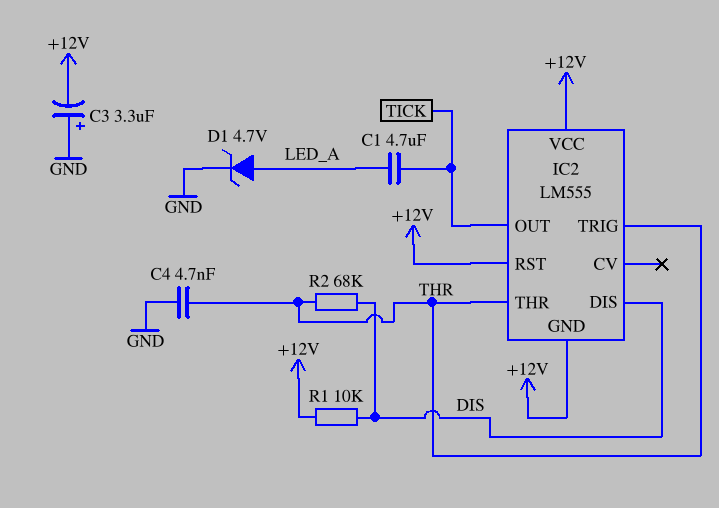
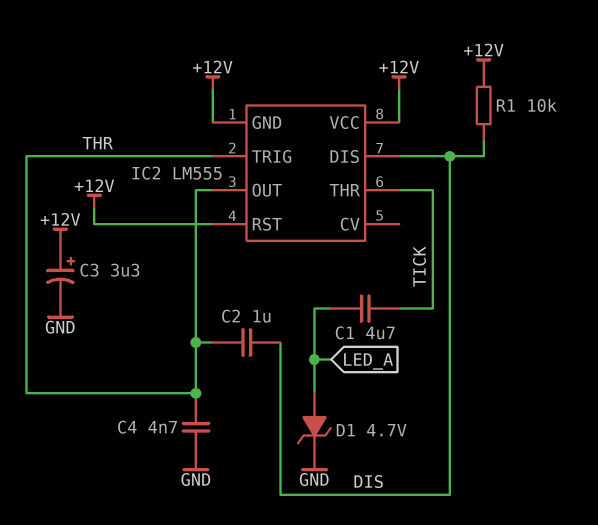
C2: none -> 1uF (DIS, THR)
C3: 3.3uF (plus GND, minus +12V) -> 3.3uF (plus +12V, minus GND)
IC2 pin OUT: TICK -> THR
IC2 pin THR: THR -> TICK
R2: 68k (DIS, THR) -> none

